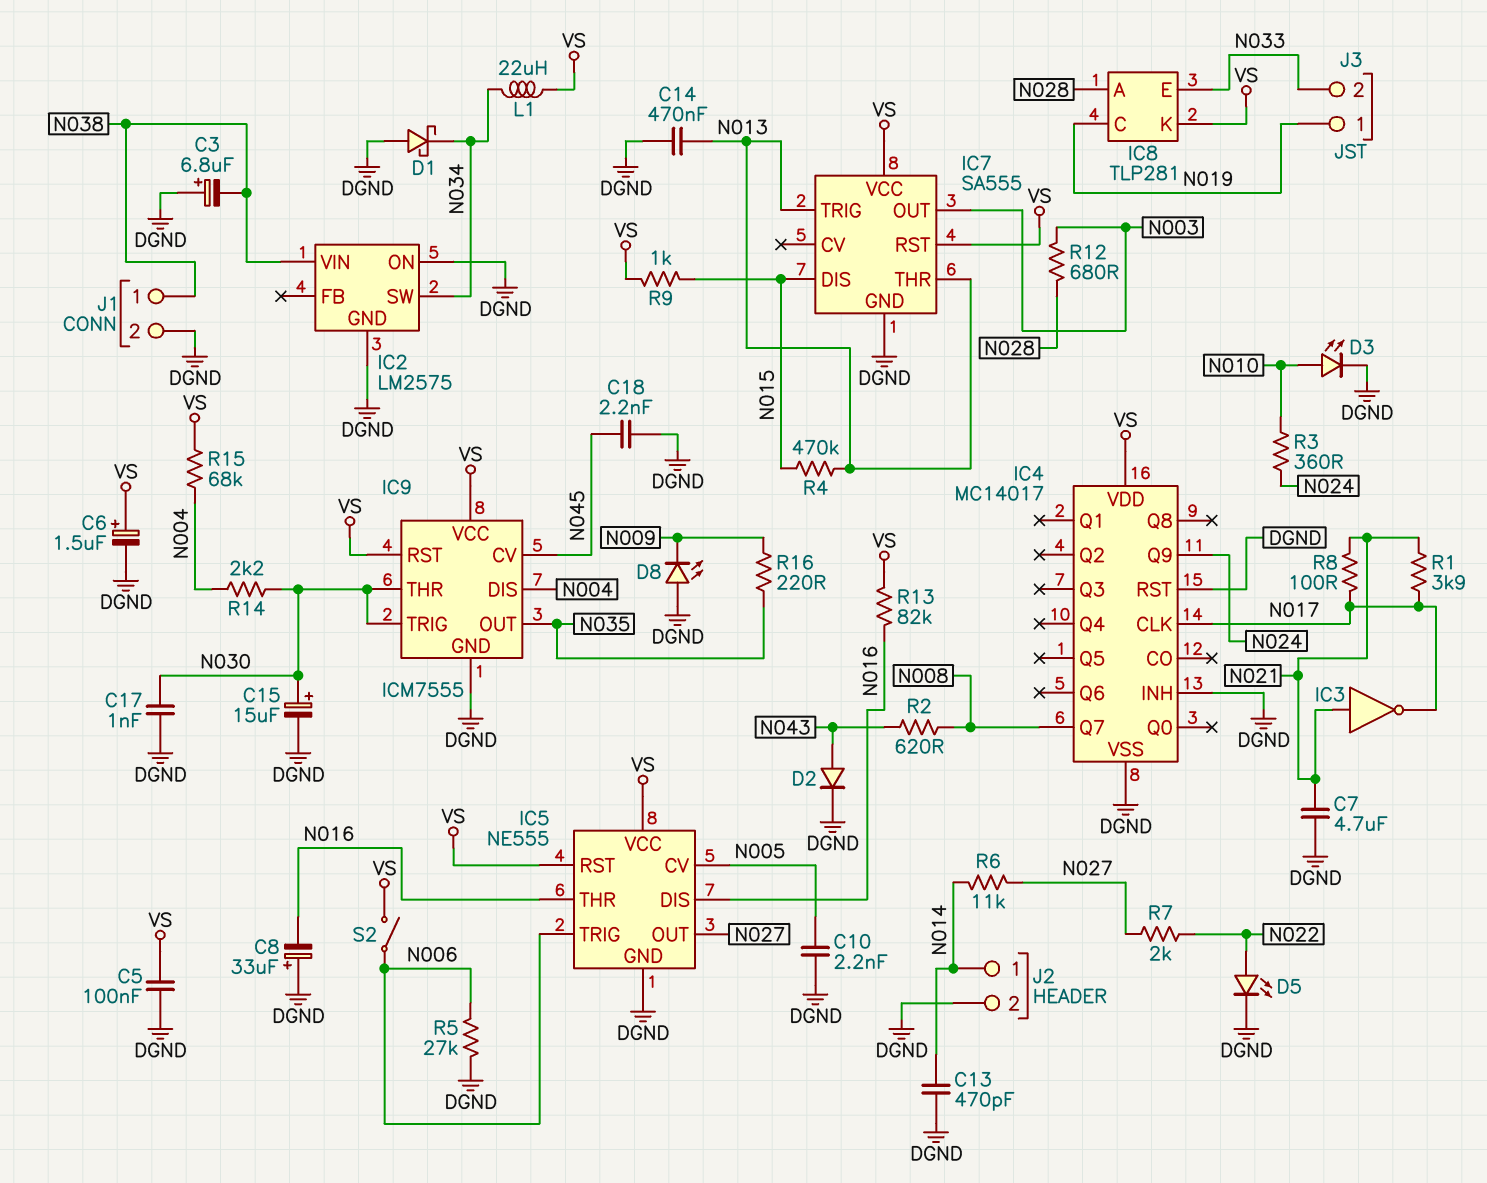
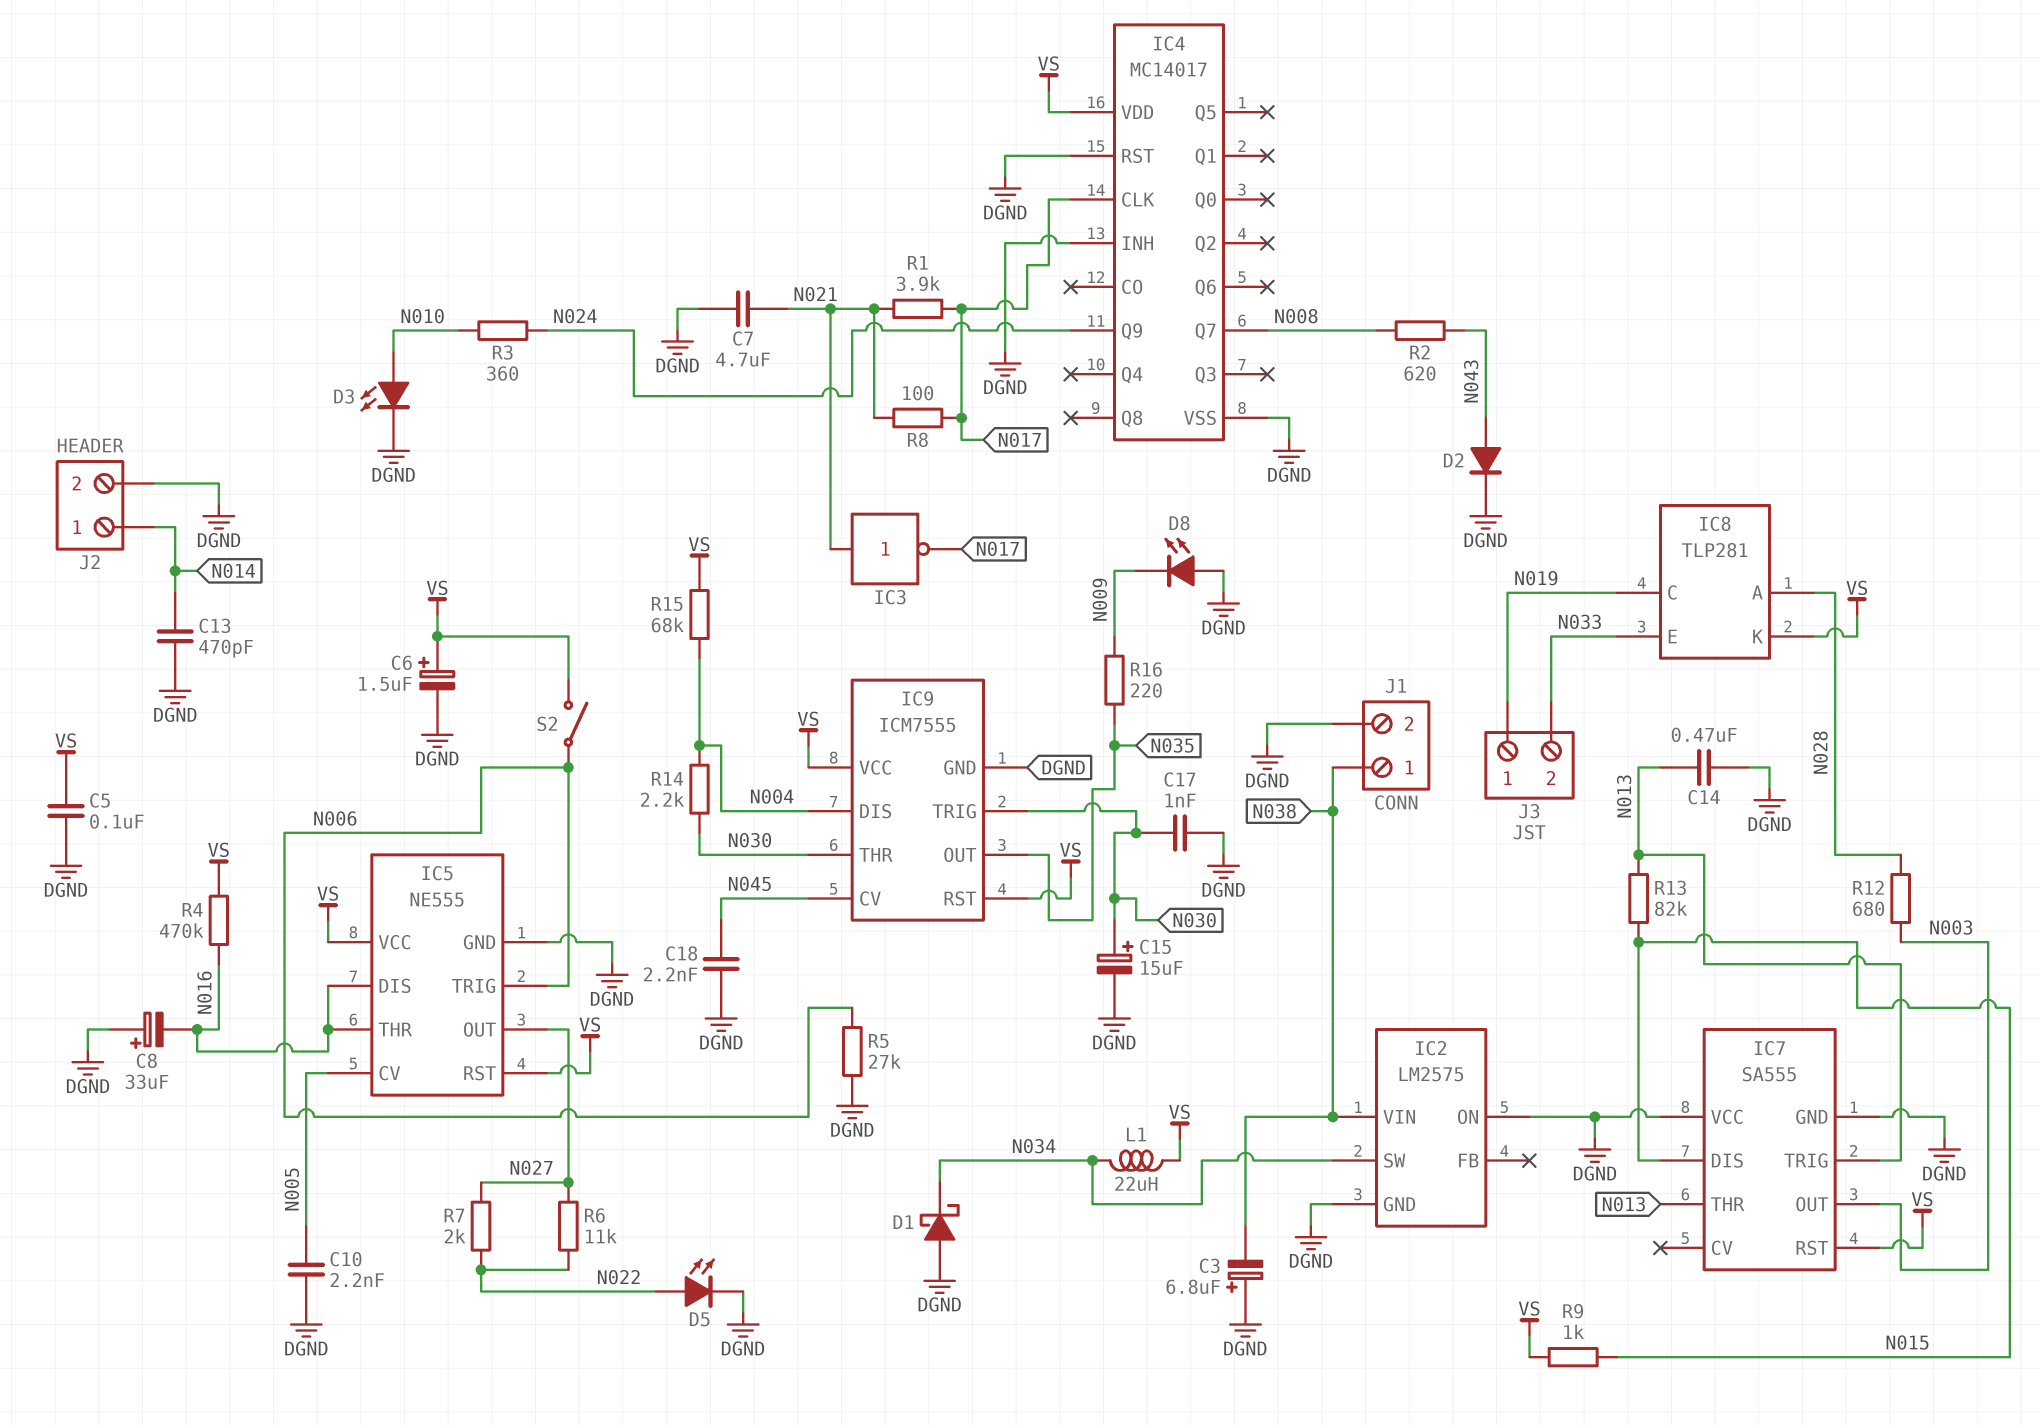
IC7 pin VCC: VS -> DGND
R4: 470k (N013, N015) -> 470k (N016, VS)
R6: 11k (N014, N027) -> 11k (N022, N027)
R13: 82k (N016, VS) -> 82k (N013, N015)

